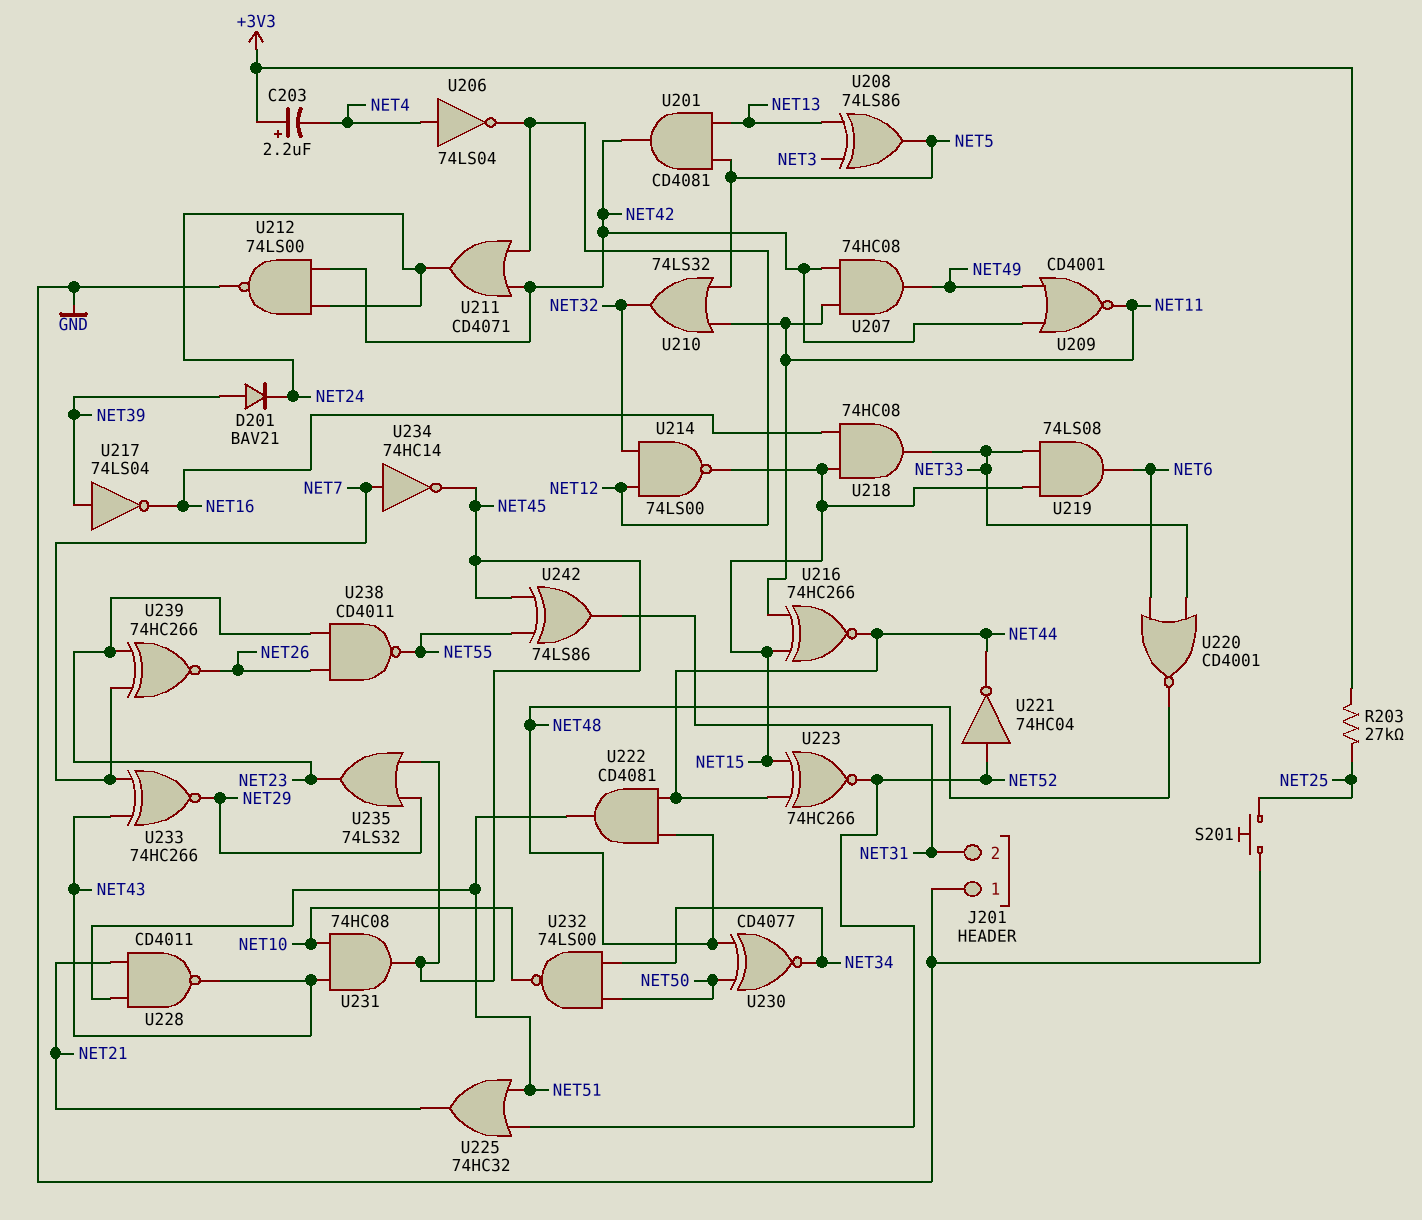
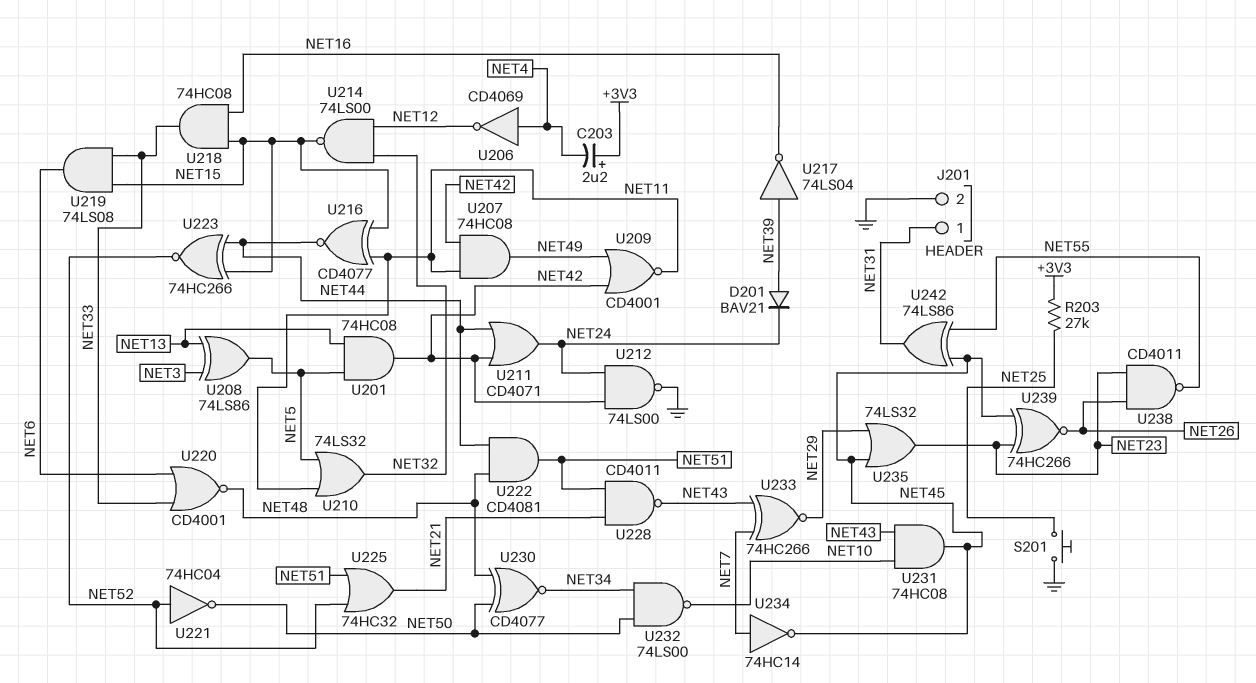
J201 pin 1: GND -> NET31
J201 pin 2: NET31 -> GND
U201: AND CD4081 (in NET5, in NET13, out NET42) -> AND 74HC08 (in NET5, in NET13, out NET42)
U206: NOT 74LS04 (in NET4, out NET12) -> NOT CD4069 (in NET4, out NET12)
U211: OR CD4071 (in NET12, in NET42, out NET24) -> OR CD4071 (in NET42, in NET44, out NET24)
U216: XNOR 74HC266 (in NET11, in NET15, out NET44) -> XNOR CD4077 (in NET11, in NET15, out NET44)
U221: NOT 74HC04 (in NET52, out NET44) -> NOT 74HC04 (in NET52, out NET50)
U239: XNOR 74HC266 (in NET7, in NET23, out NET26) -> XNOR 74HC266 (in NET23, in NET45, out NET26)

